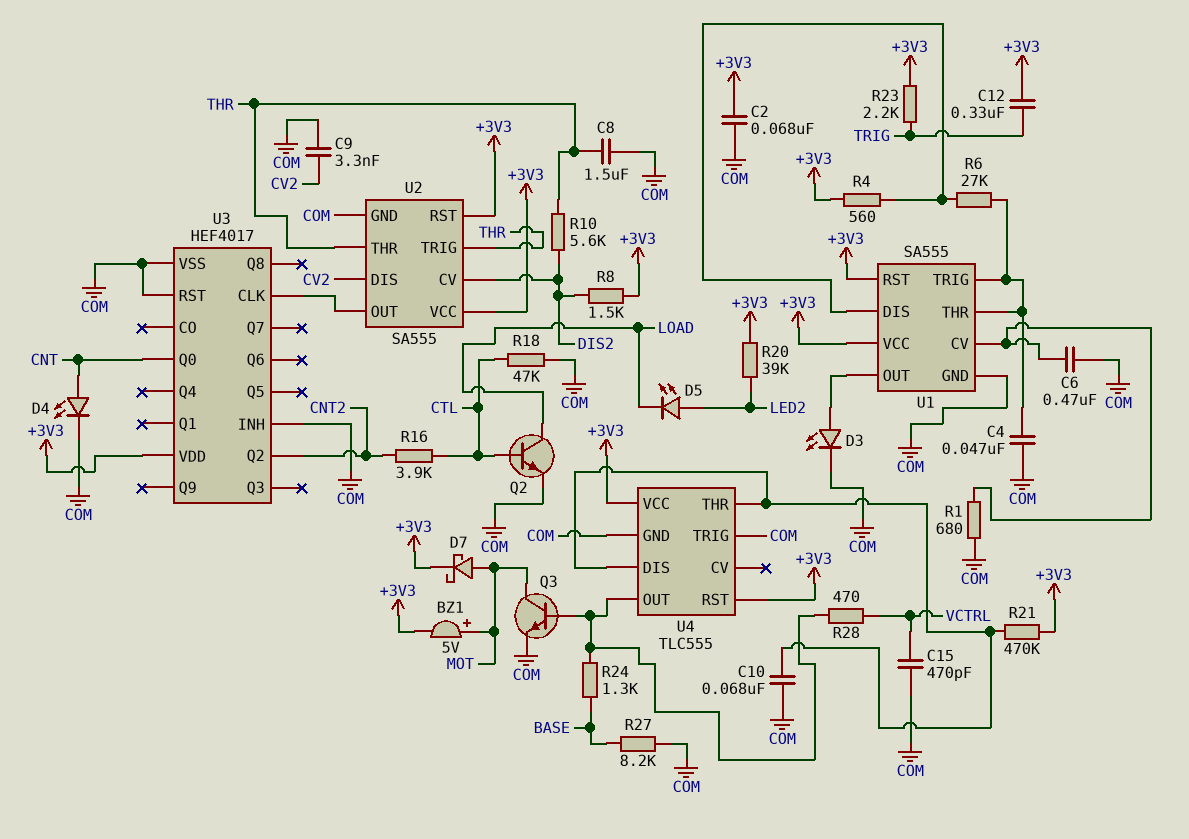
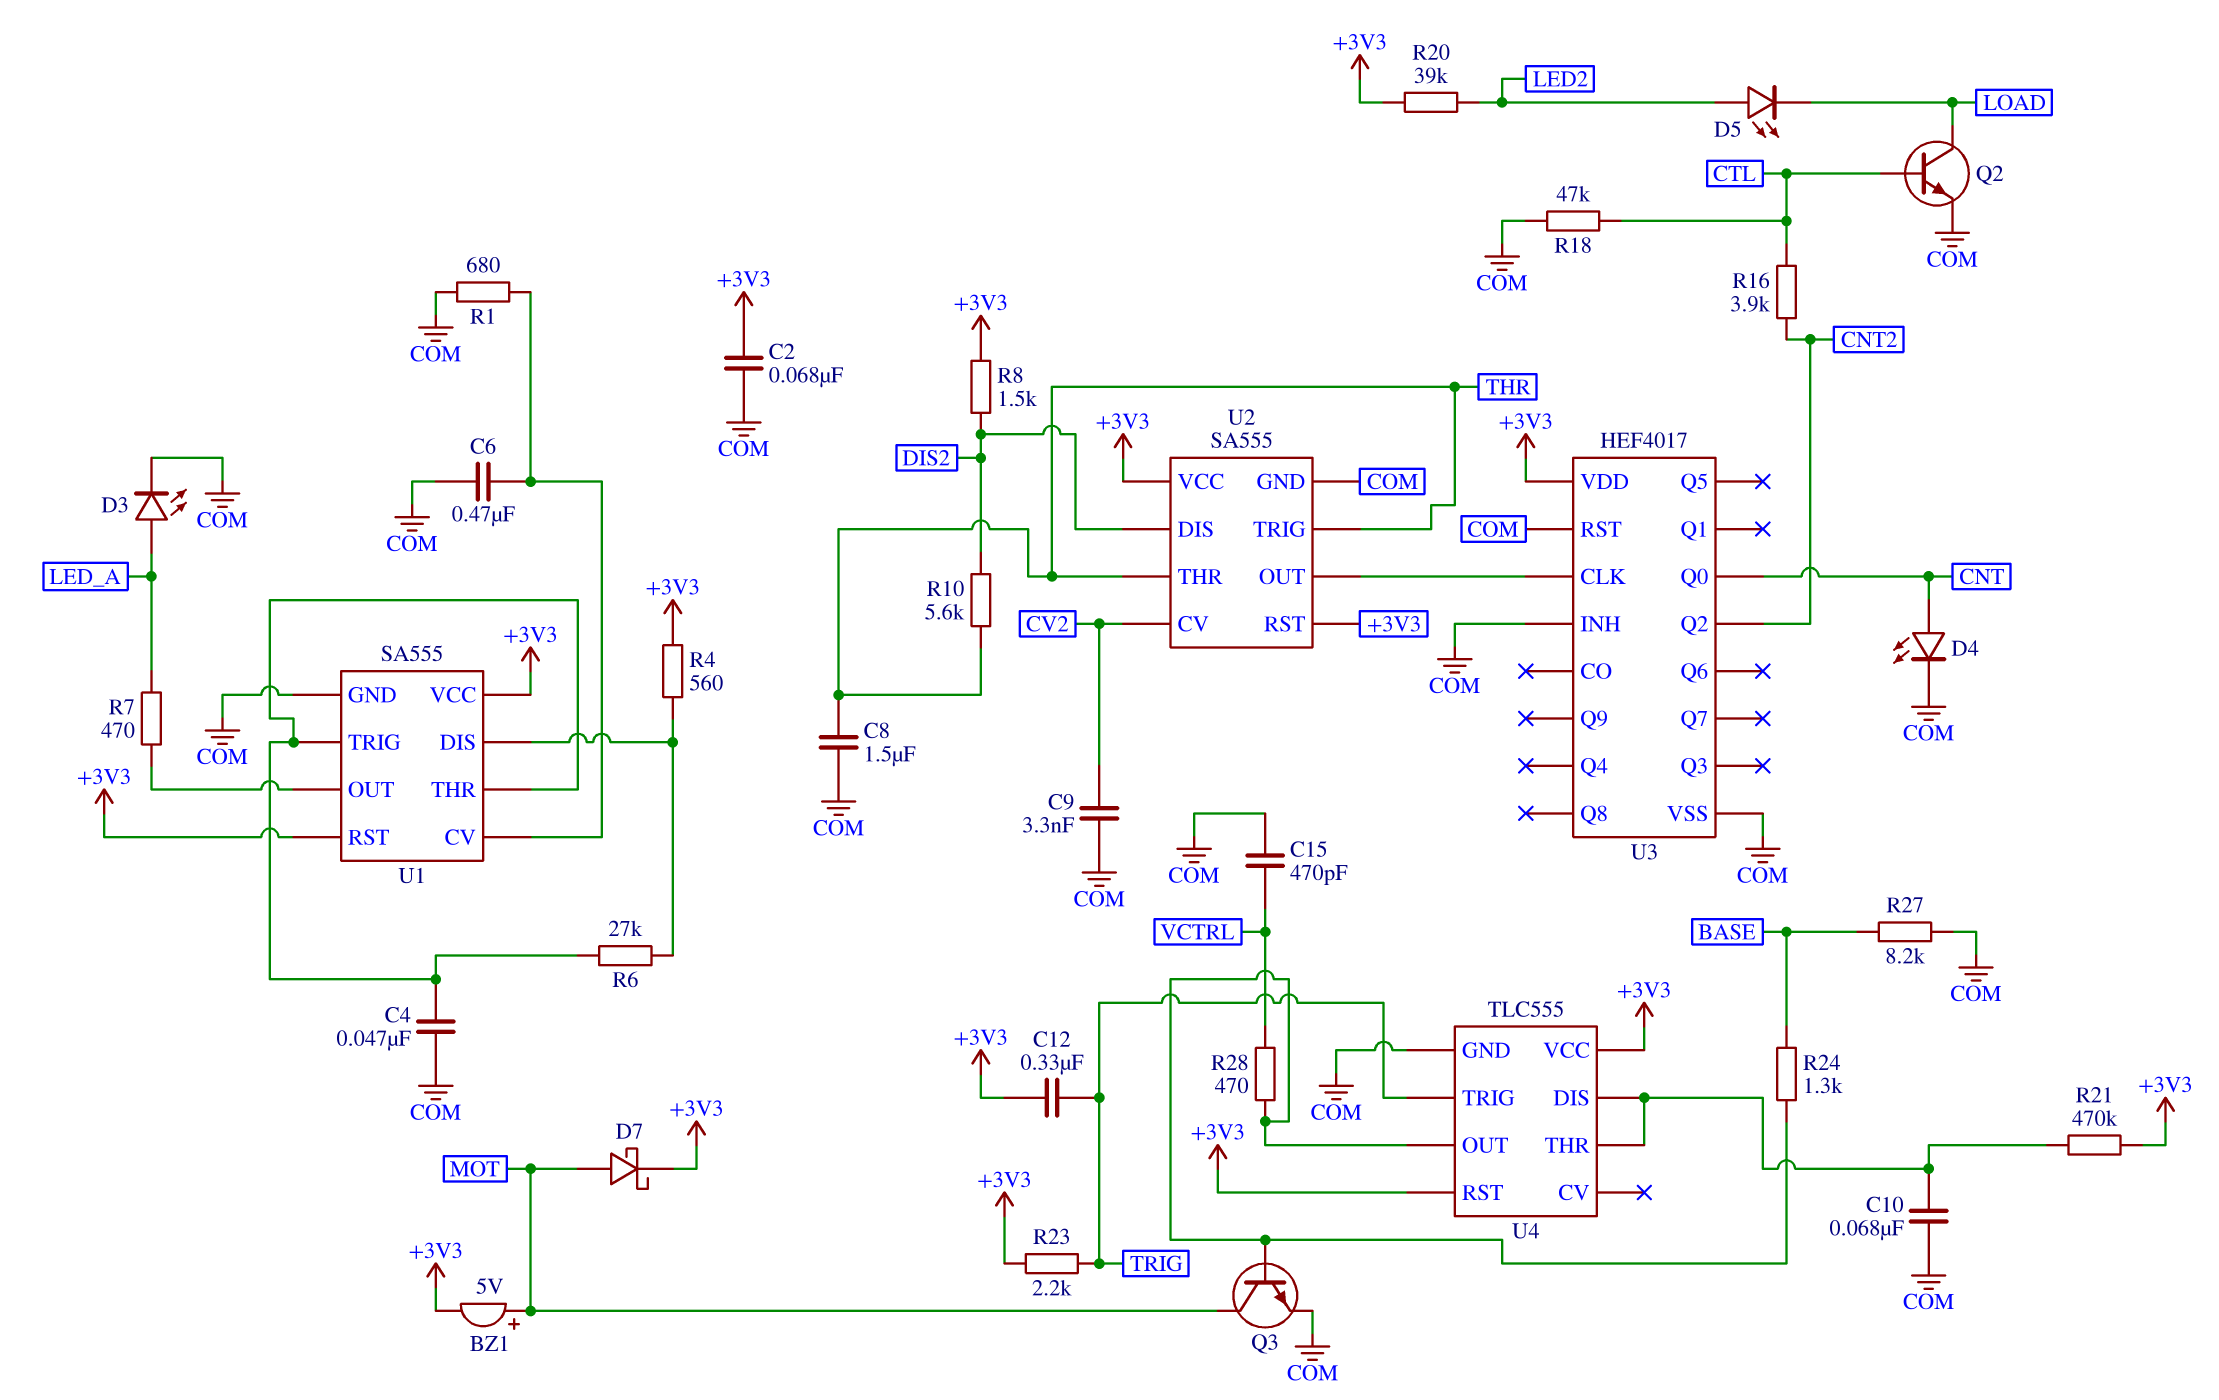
D3: LED (A U1/OUT, K COM) -> LED (A LED_A, K COM)
R7: none -> 470 (LED_A, U1/OUT)
U2 pin CV: DIS2 -> CV2
U2 pin DIS: CV2 -> DIS2
U4 pin TRIG: COM -> TRIG

